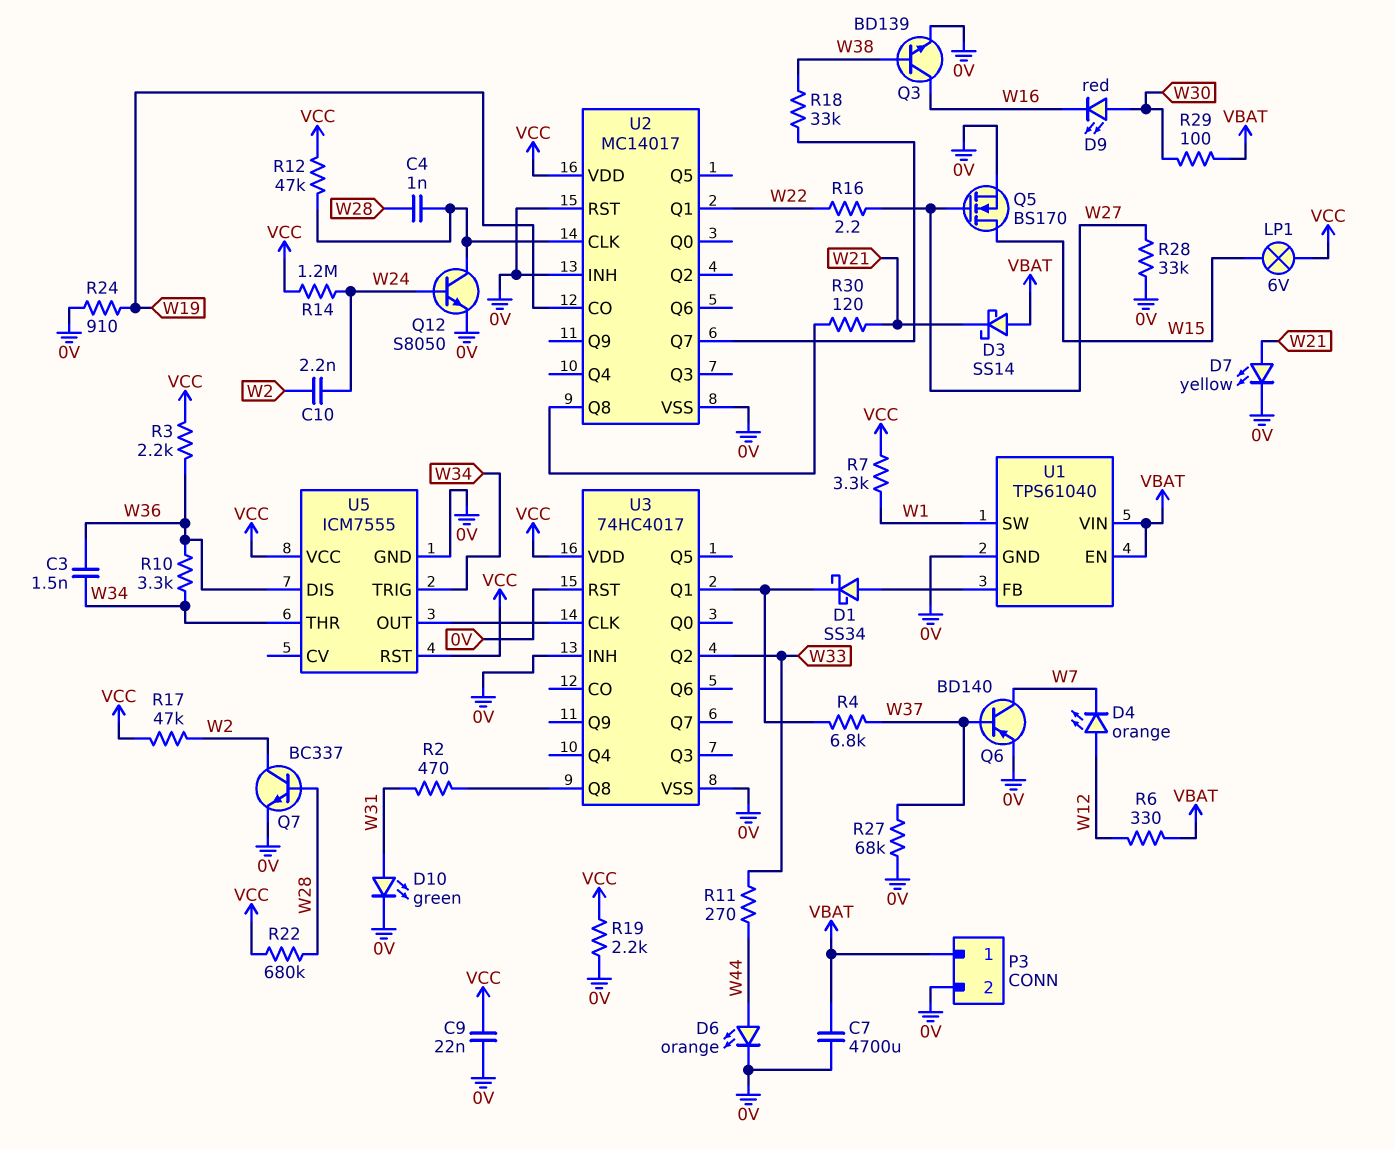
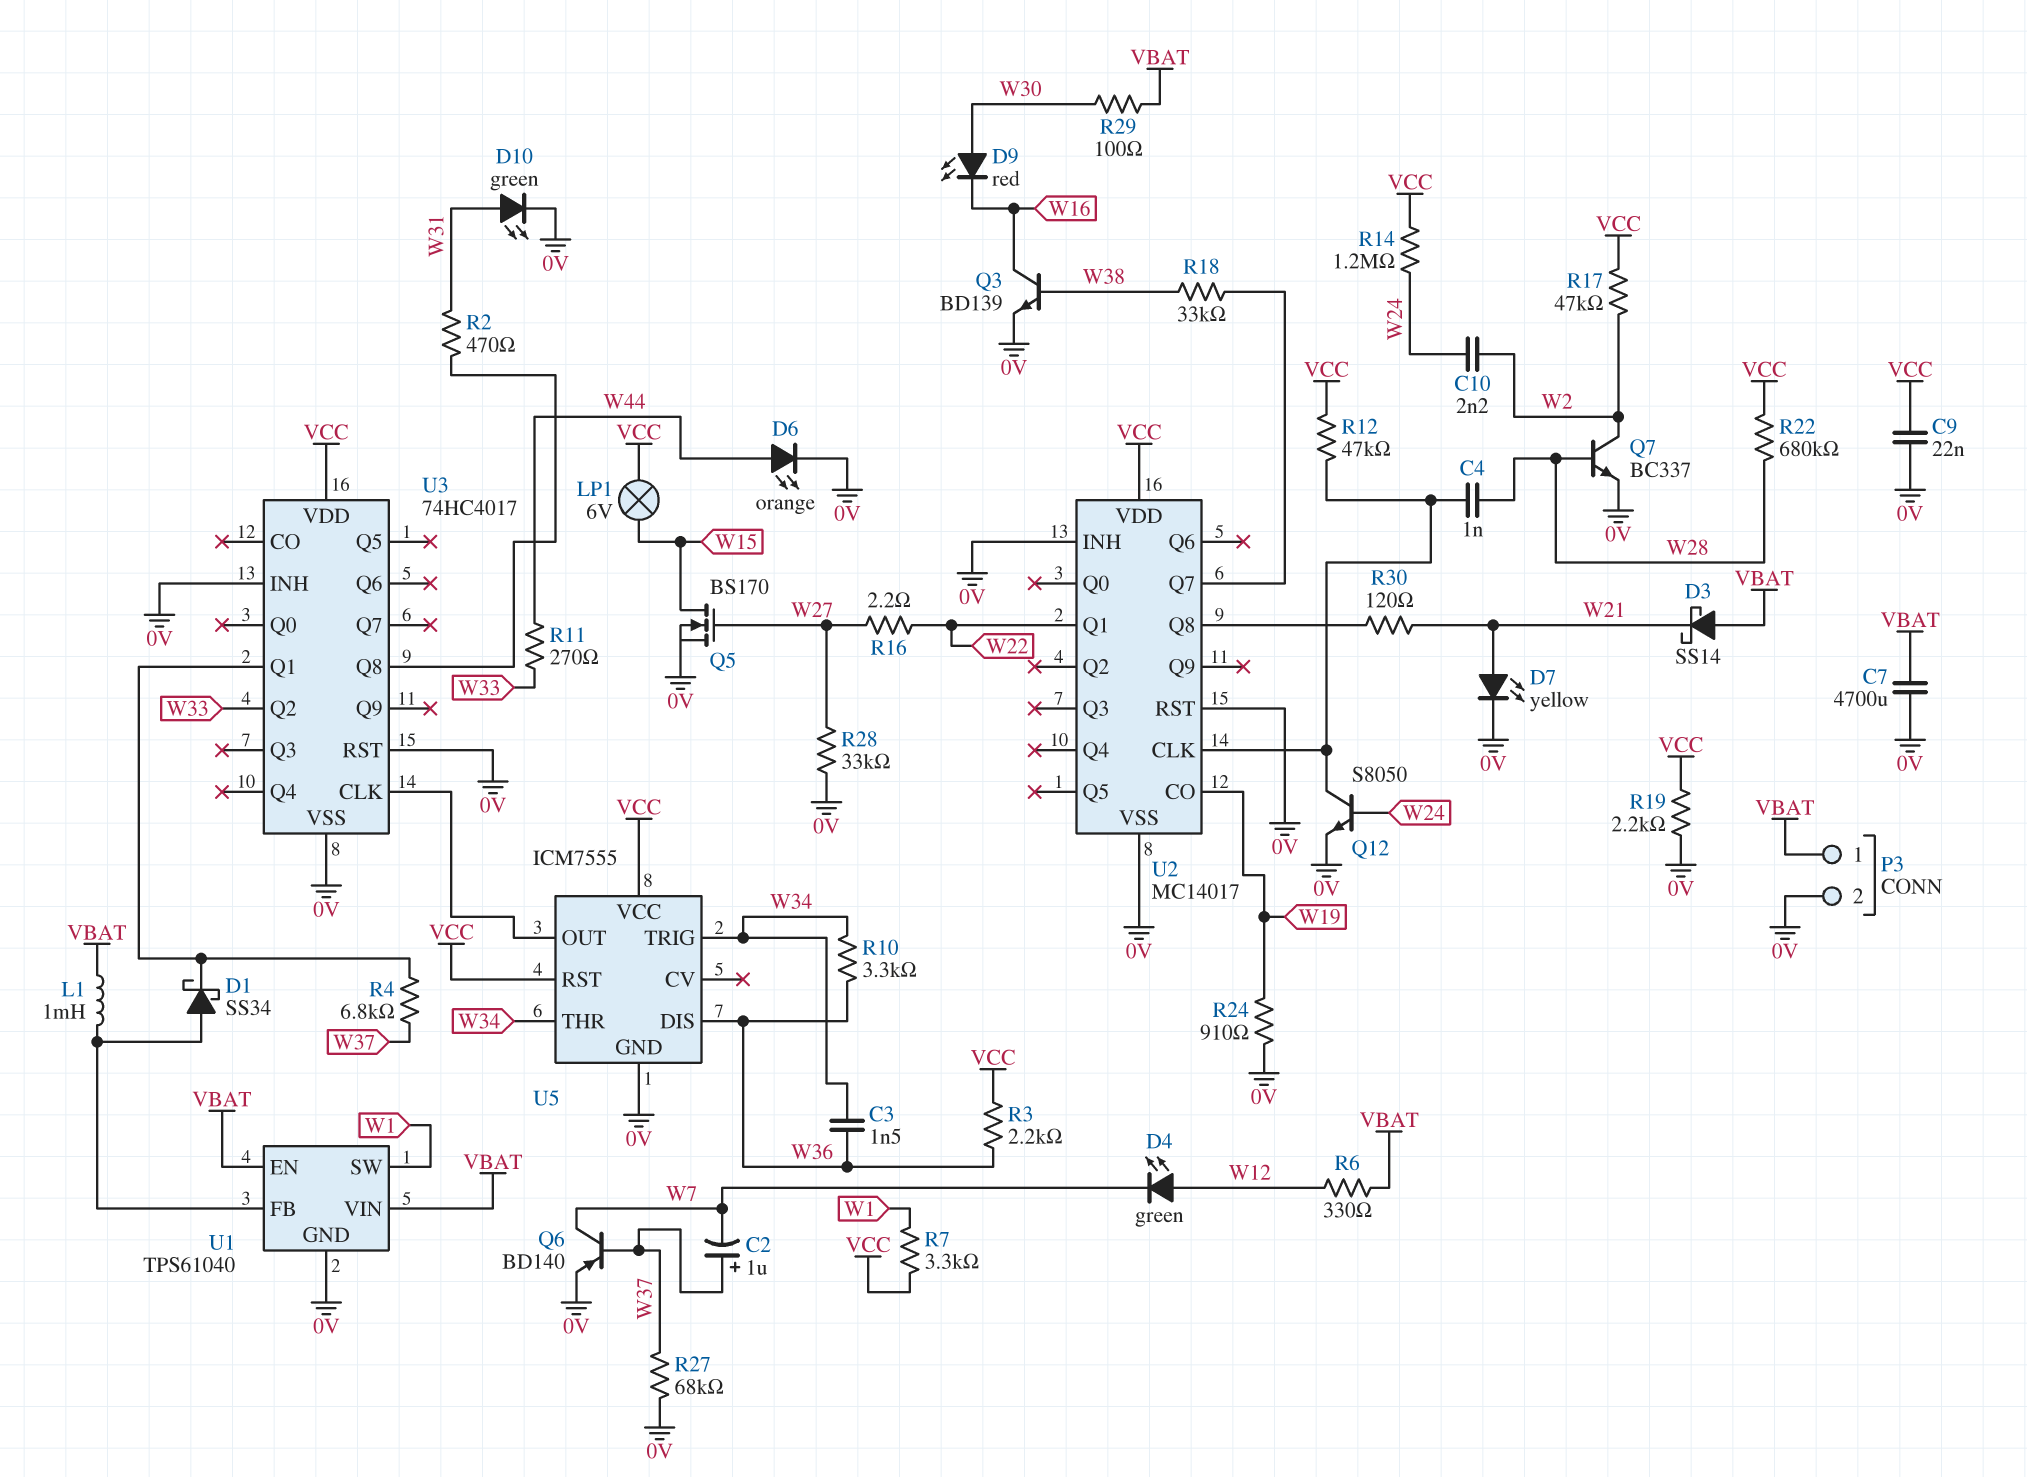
C2: none -> 1uF (plus W37, minus W7)
D4: LED orange (A W12, K W7) -> LED green (A W12, K W7)
L1: none -> 1mH (U1/FB, VBAT)

